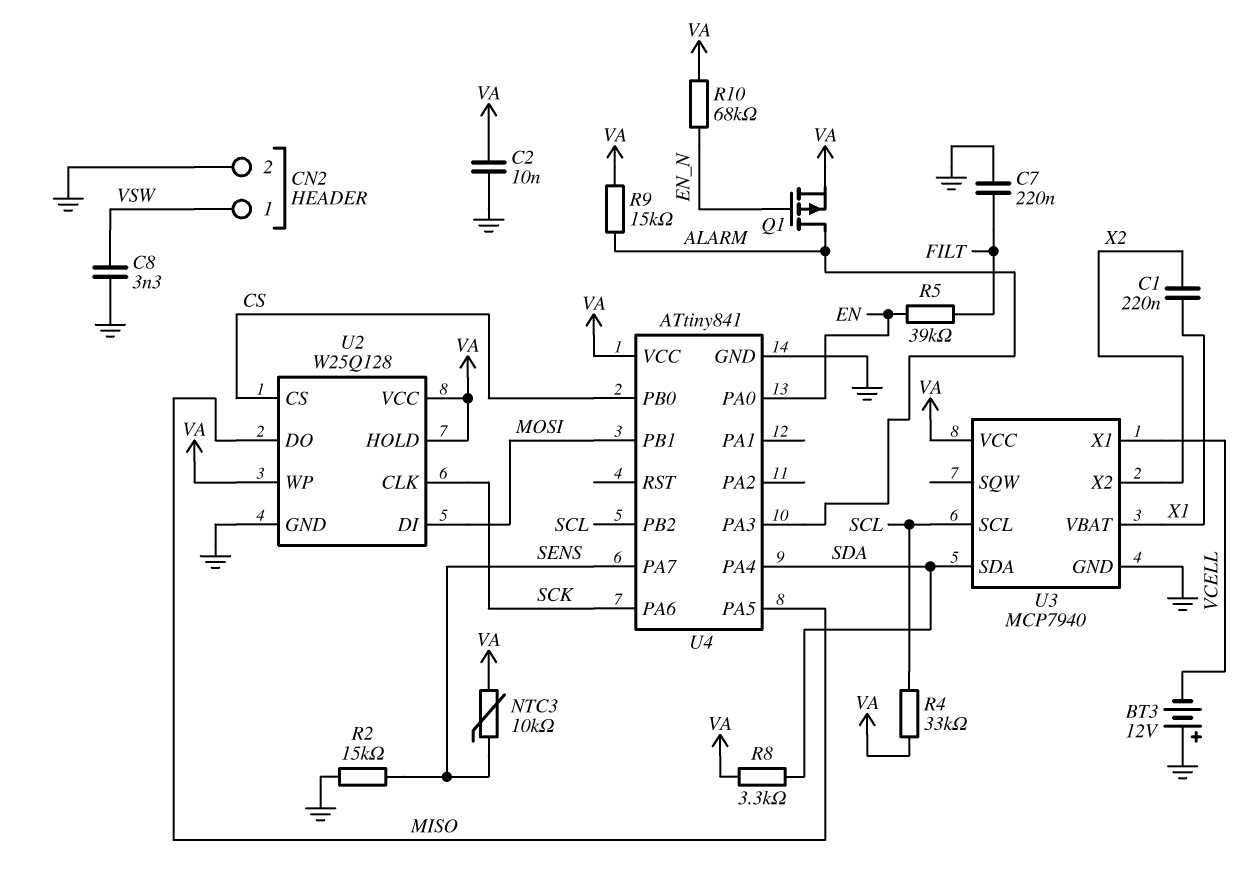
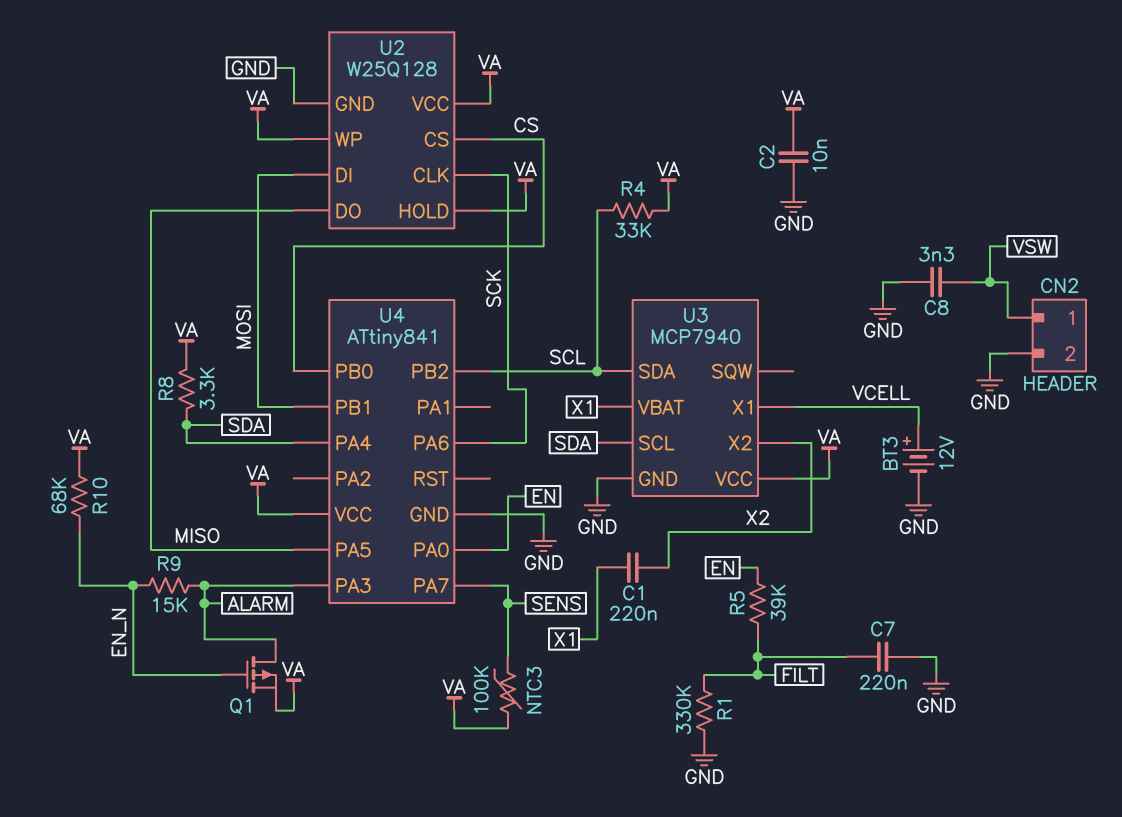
BT3: 12V (plus GND, minus VCELL) -> 12V (plus VCELL, minus GND)
NTC3: 10k (SENS, VA) -> 100k (SENS, VA)
R1: none -> 330k (FILT, GND)
R2: 15k (GND, SENS) -> none
R9: 15k (ALARM, VA) -> 15k (ALARM, EN_N)
U3 pin SCL: SCL -> SDA
U3 pin SDA: SDA -> SCL

